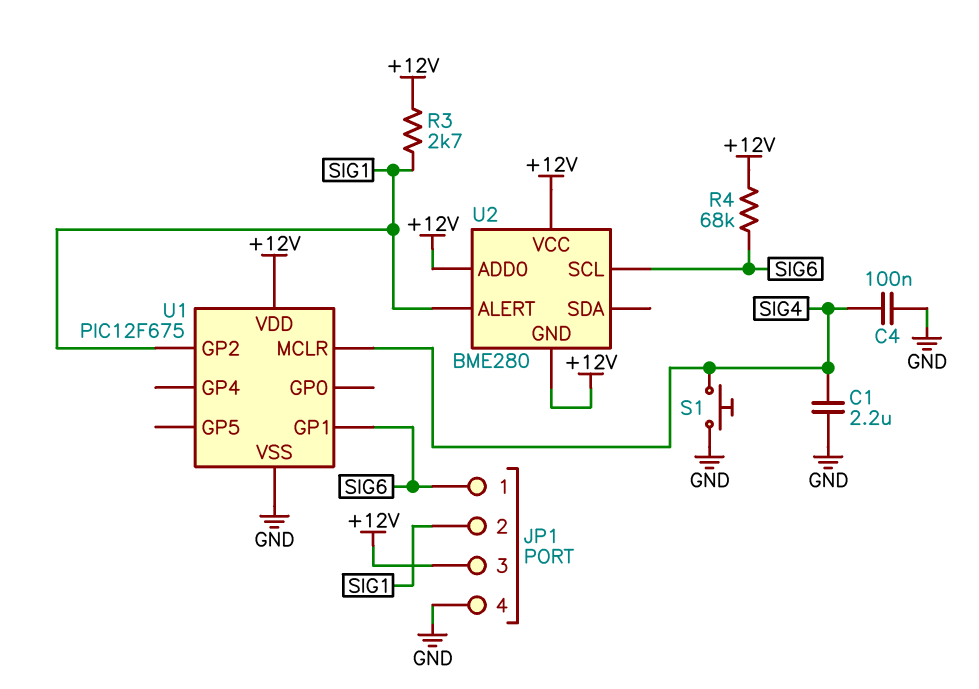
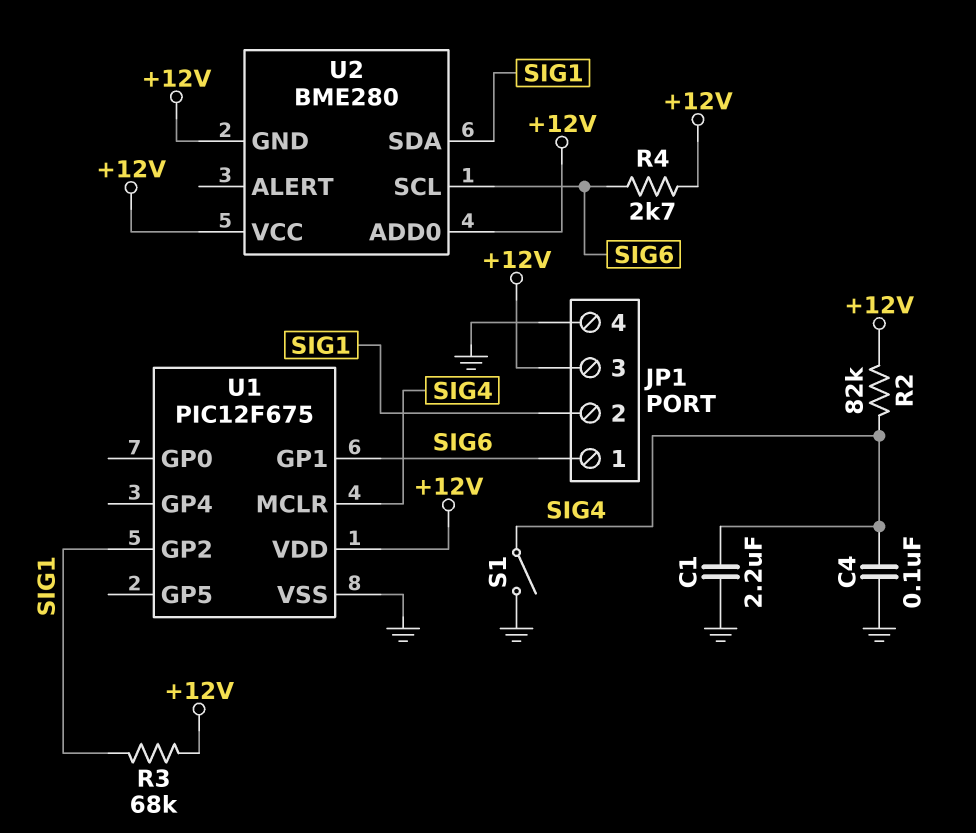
R2: none -> 82k (+12V, SIG4)
R3: 2.7k (+12V, SIG1) -> 68k (+12V, SIG1)
R4: 68k (+12V, SIG6) -> 2.7k (+12V, SIG6)
S1: button (GND, SIG4) -> switch (GND, SIG4)
U2 pin ALERT: SIG1 -> none
U2 pin SDA: none -> SIG1

